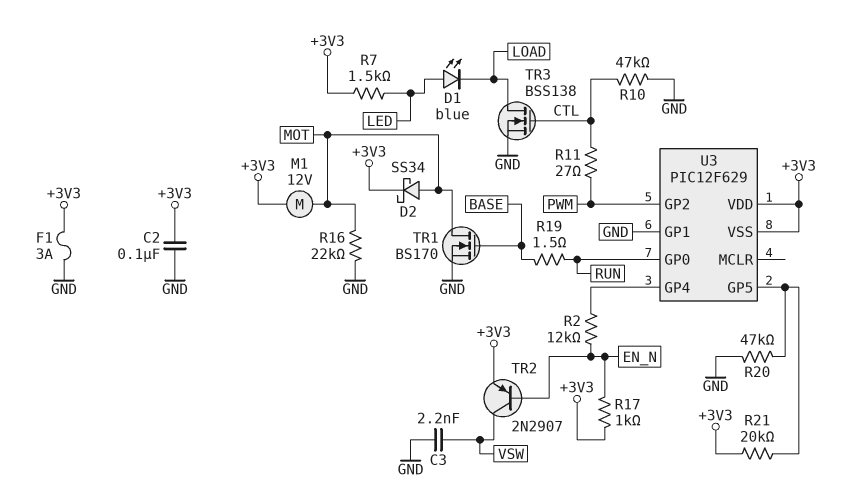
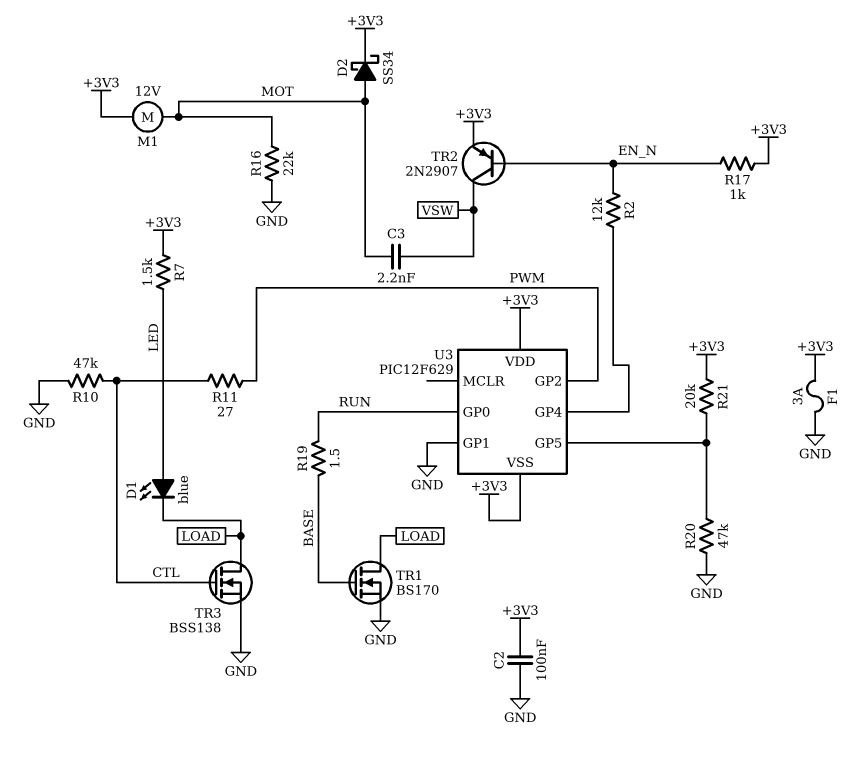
C3: 2.2nF (GND, VSW) -> 2.2nF (MOT, VSW)
TR1: NMOS BS170 (G BASE, D MOT, S GND) -> NMOS BS170 (G BASE, D LOAD, S GND)

